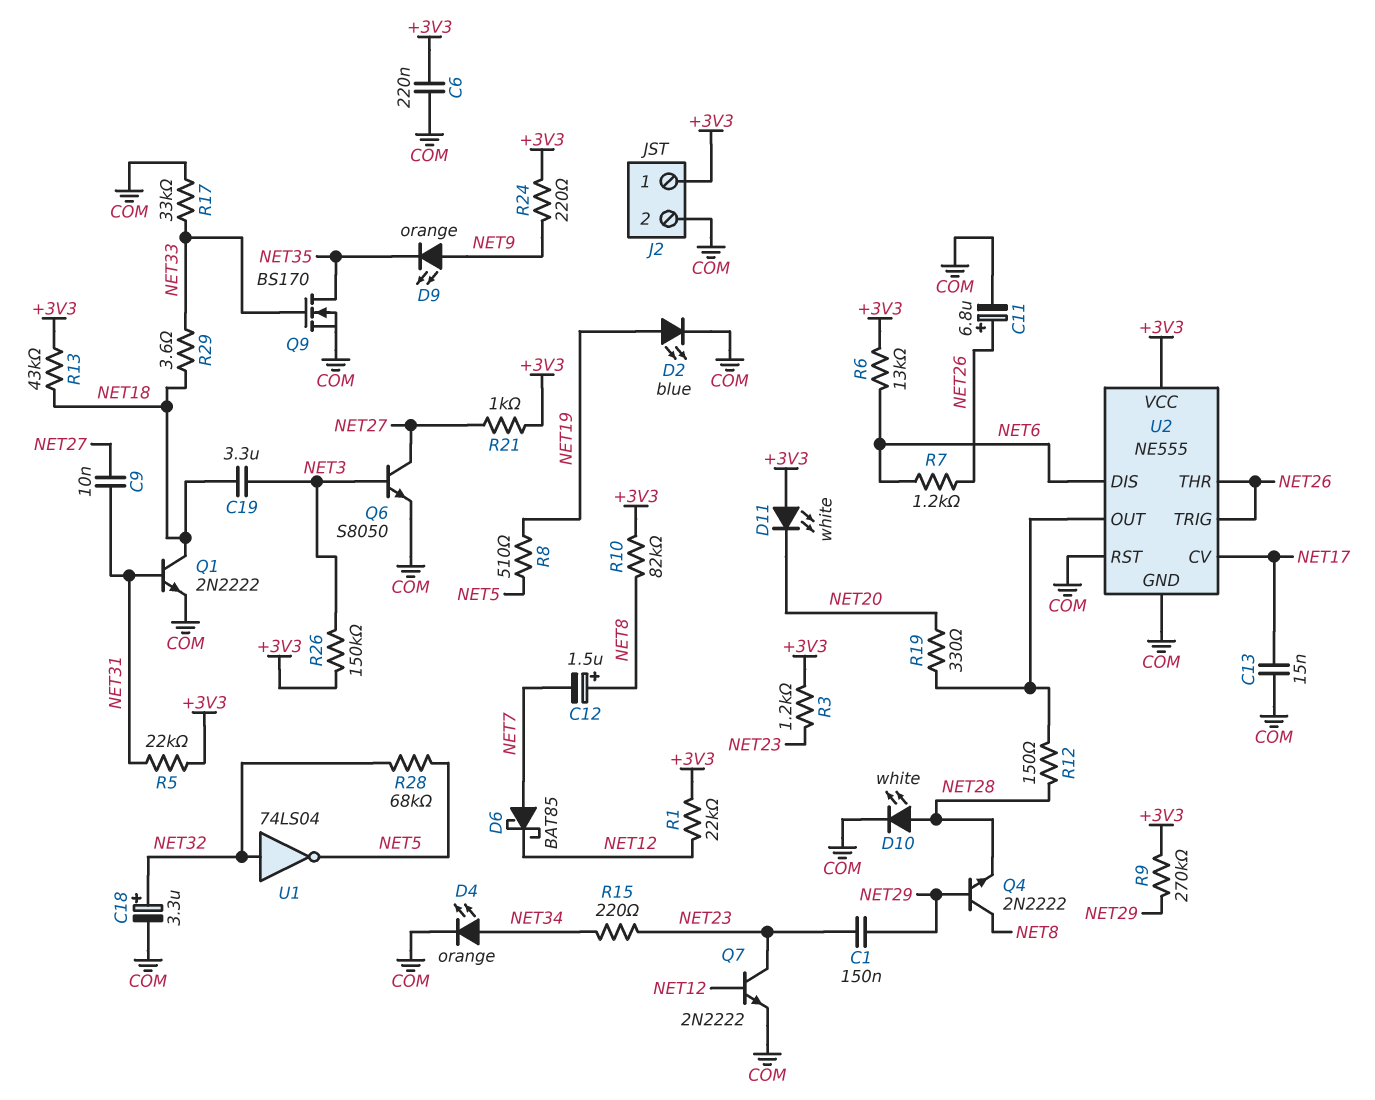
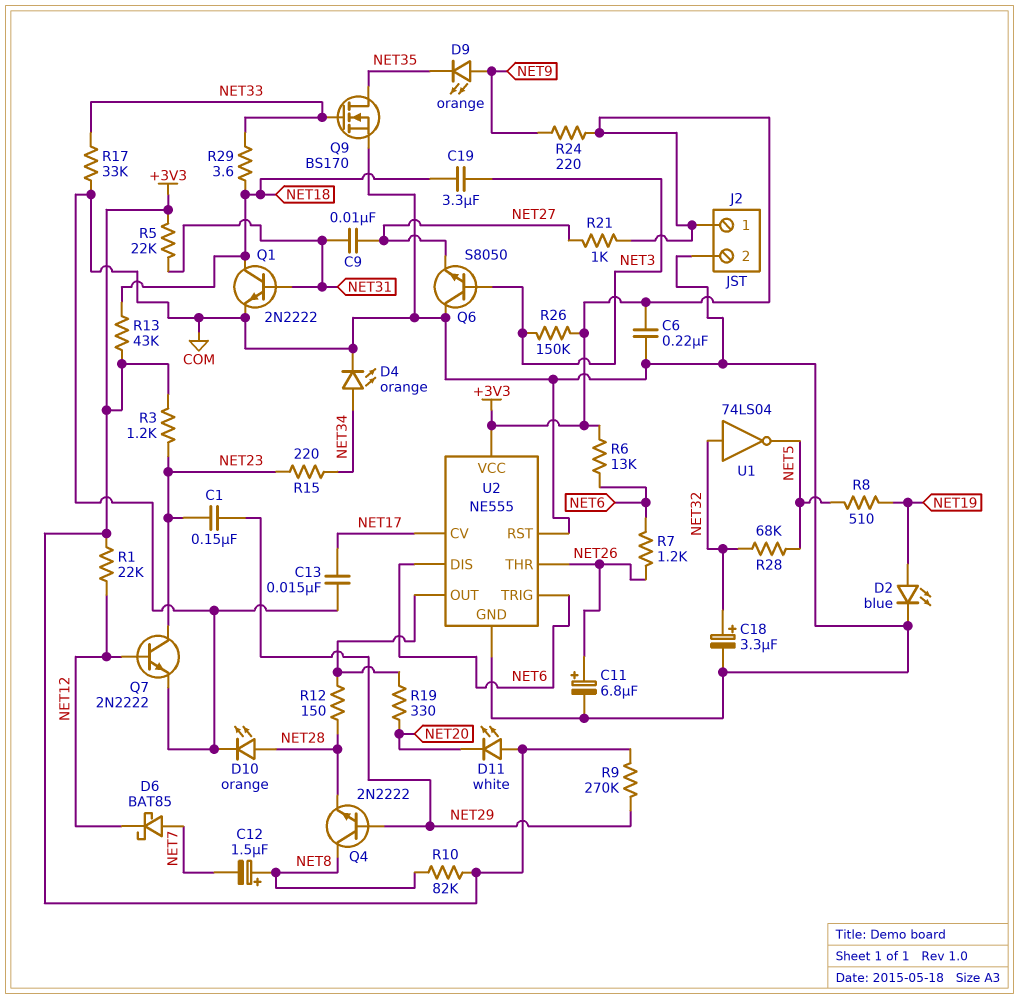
D10: LED white (A NET28, K COM) -> LED orange (A NET28, K COM)
Q6: NPN S8050 (B NET3, C NET27, E COM) -> NPN S8050 (B NET3, C COM, E NET27)
U2 pin TRIG: NET26 -> NET6

